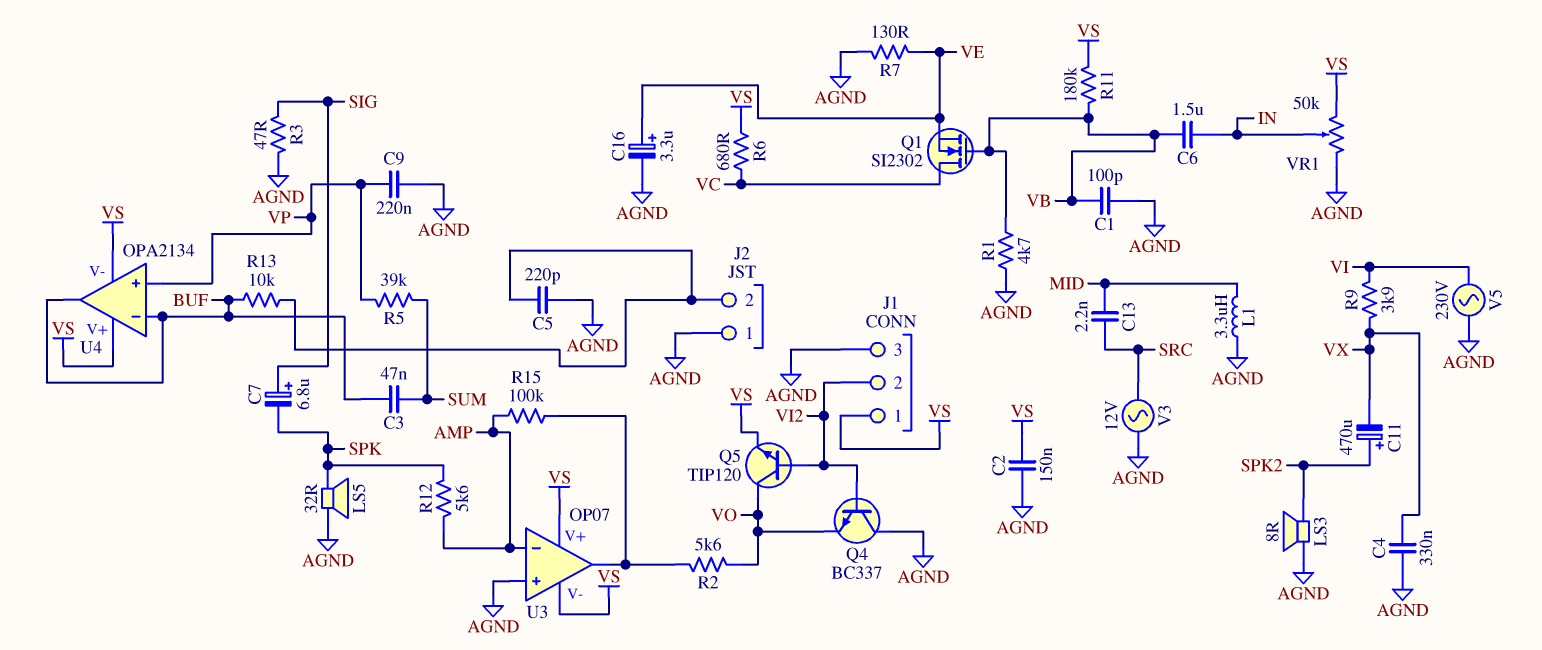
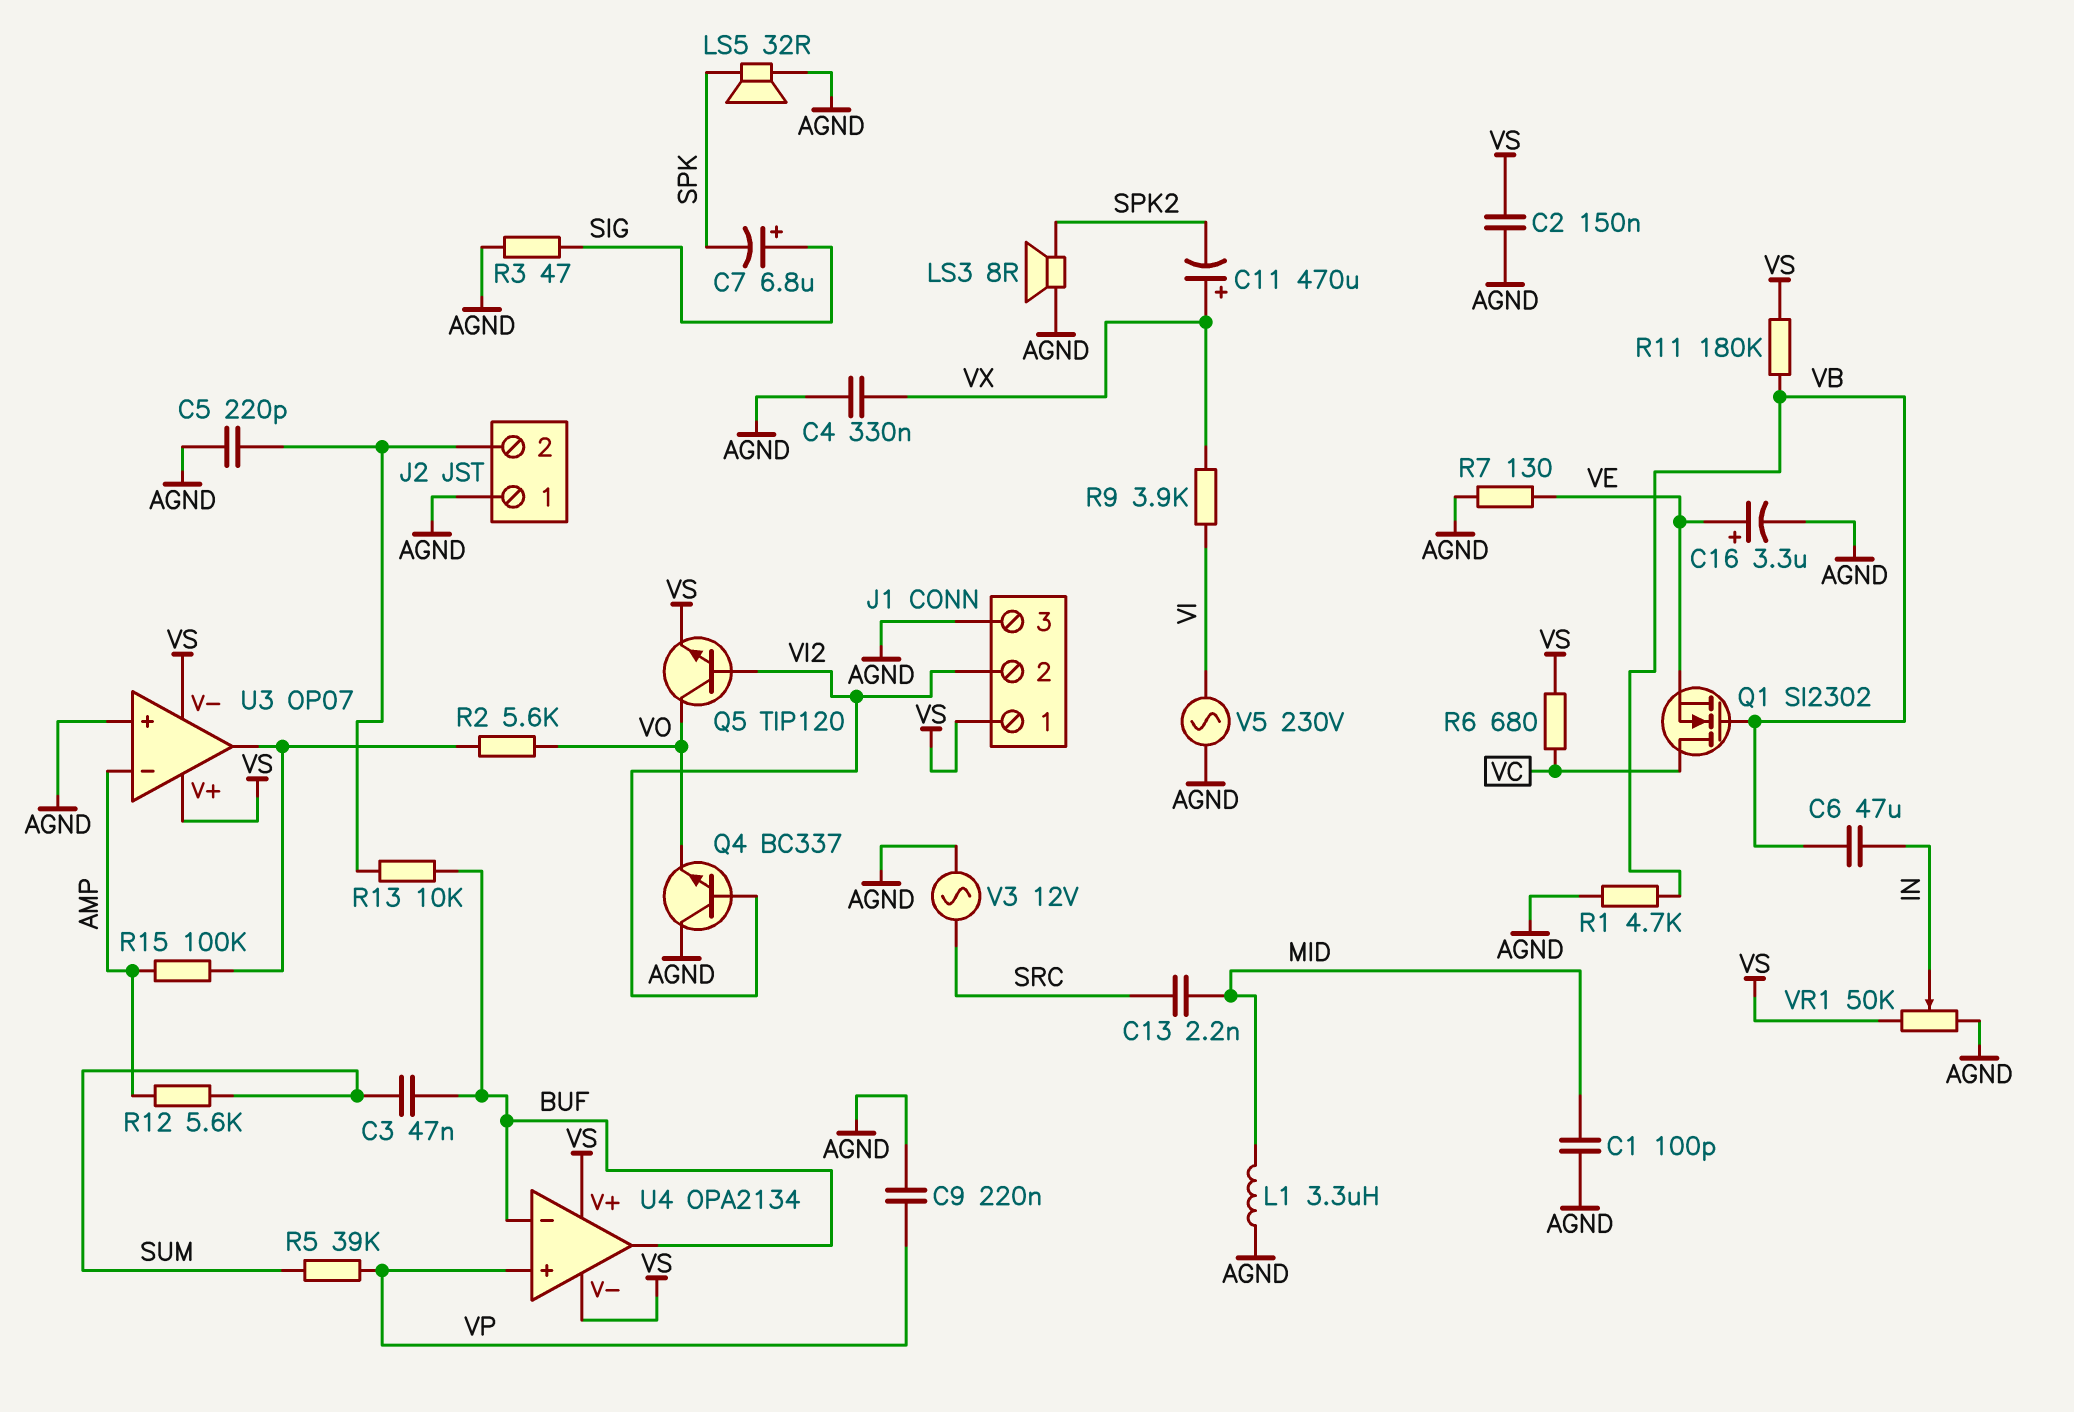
C1: 100pF (AGND, VB) -> 100pF (AGND, MID)
C6: 1.5uF (IN, VB) -> 47uF (IN, VB)
C11: 470uF (plus SPK2, minus VX) -> 470uF (plus VX, minus SPK2)
R12: 5.6k (AMP, SPK) -> 5.6k (AMP, SUM)

